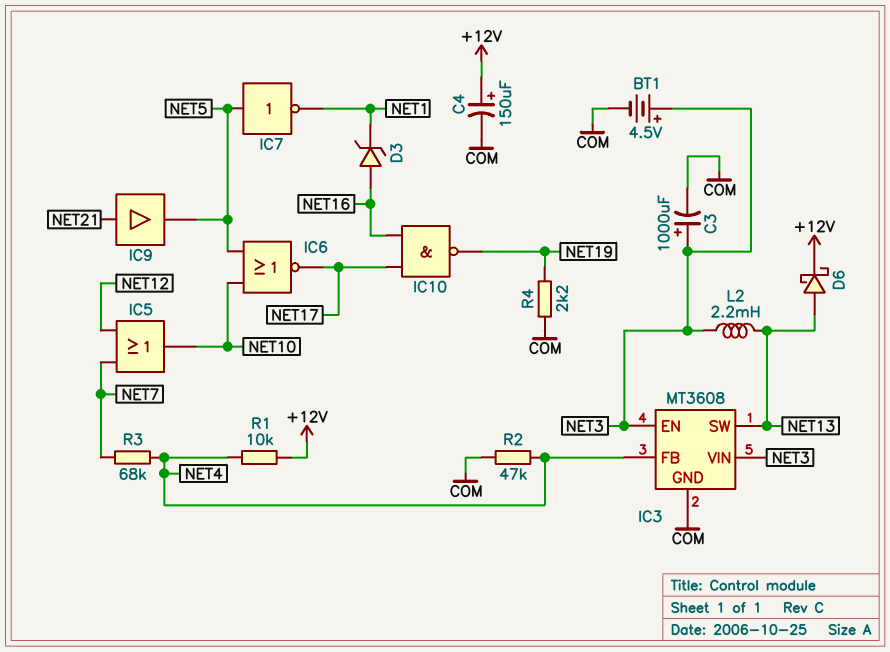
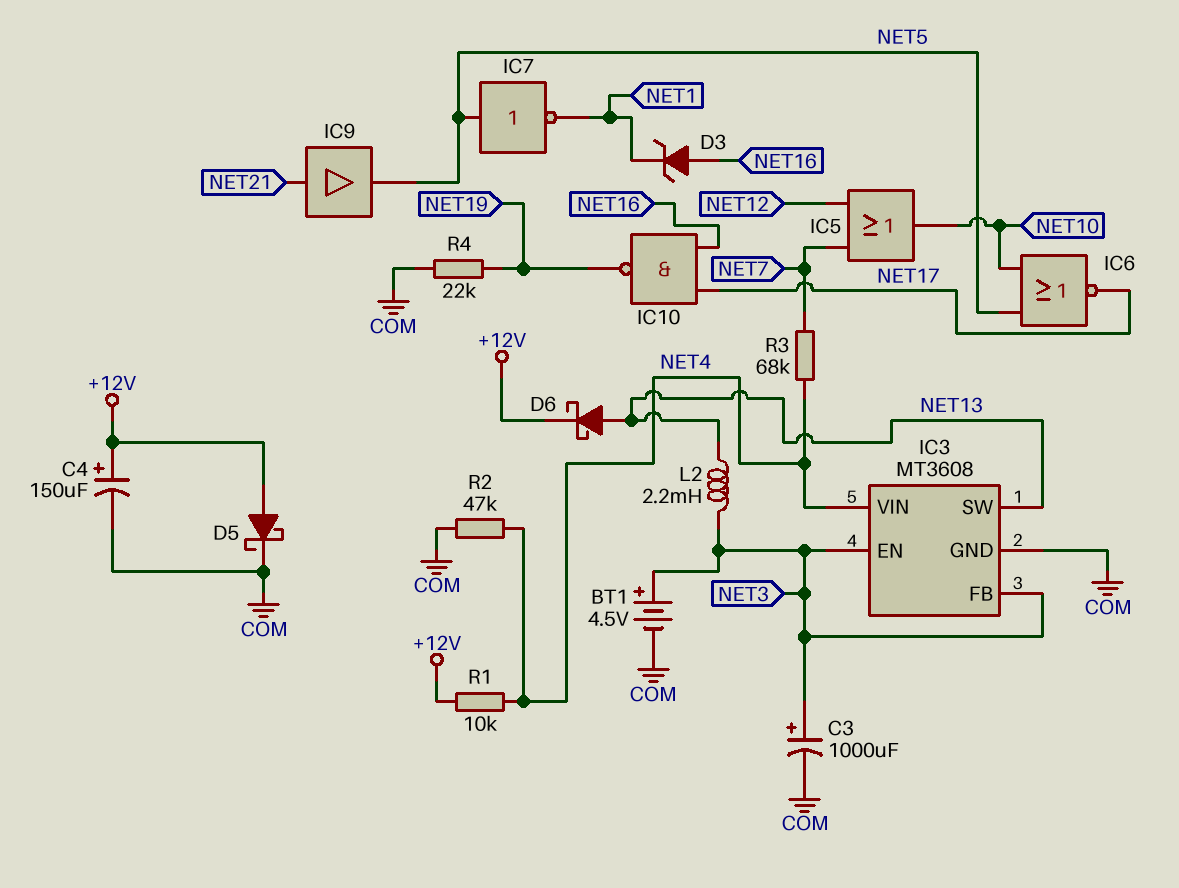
D5: none -> schottky (A +12V, K COM)
IC3 pin FB: NET4 -> NET3
IC3 pin VIN: NET3 -> NET4
R4: 2.2k (COM, NET19) -> 22k (COM, NET19)

